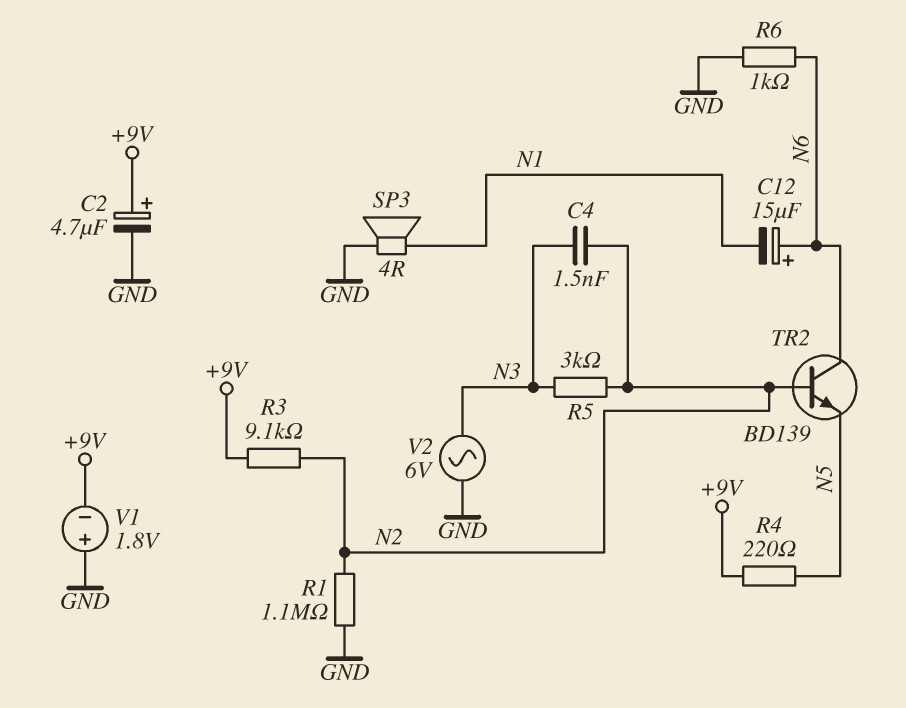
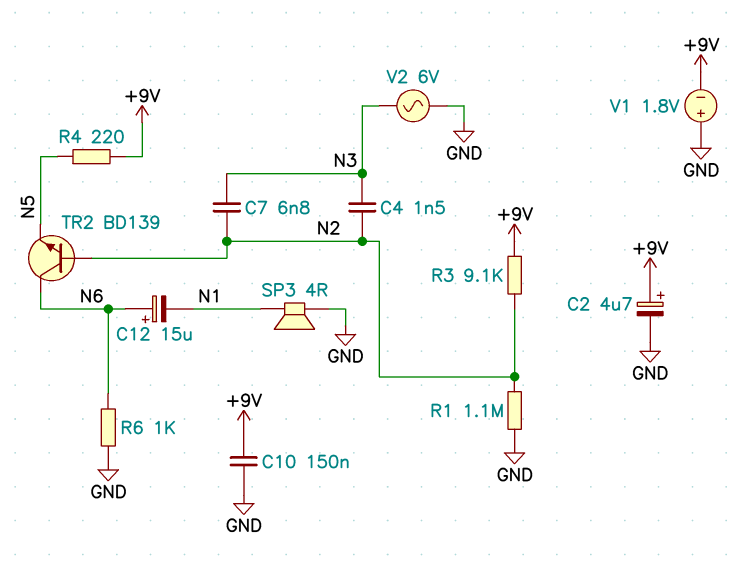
C7: none -> 6.8nF (N2, N3)
C10: none -> 150nF (+9V, GND)
R5: 3k (N2, N3) -> none

